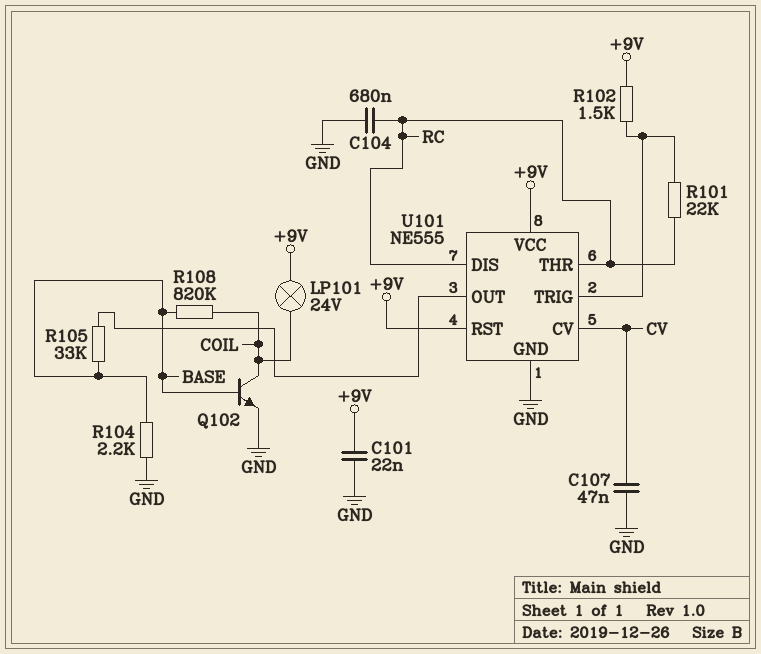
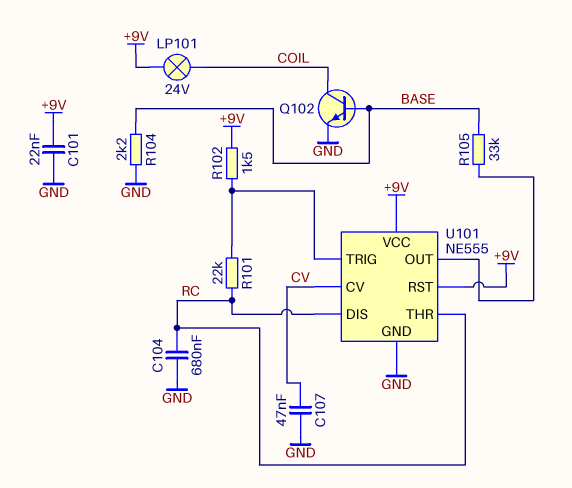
R108: 820k (BASE, COIL) -> none

